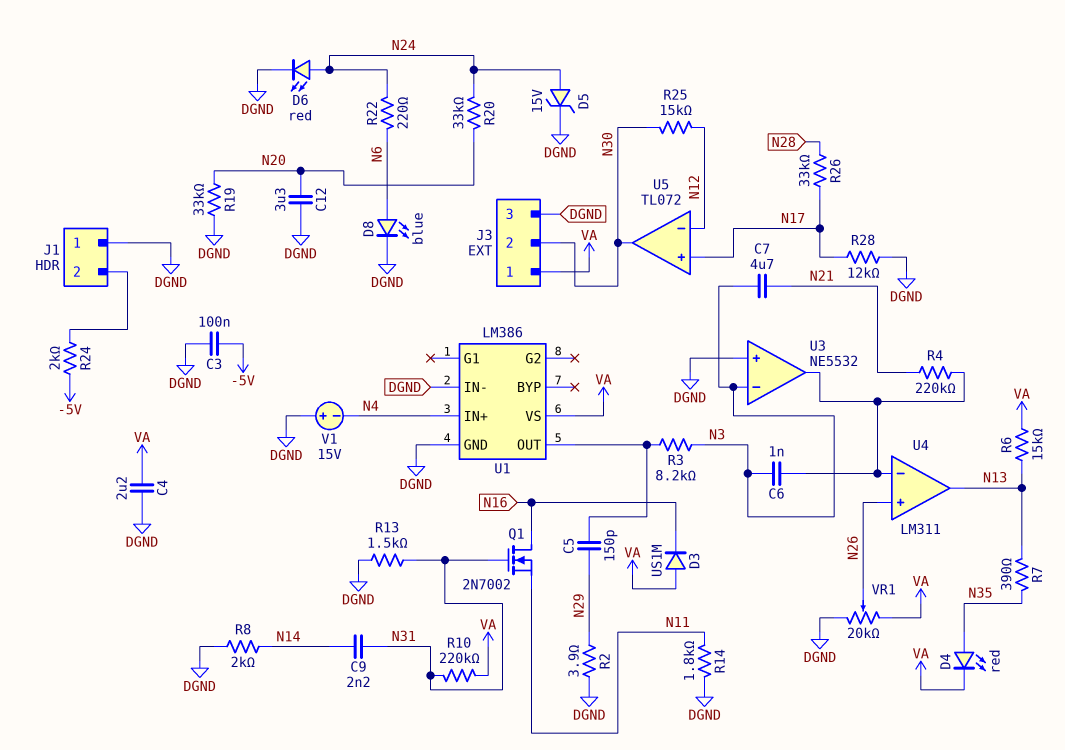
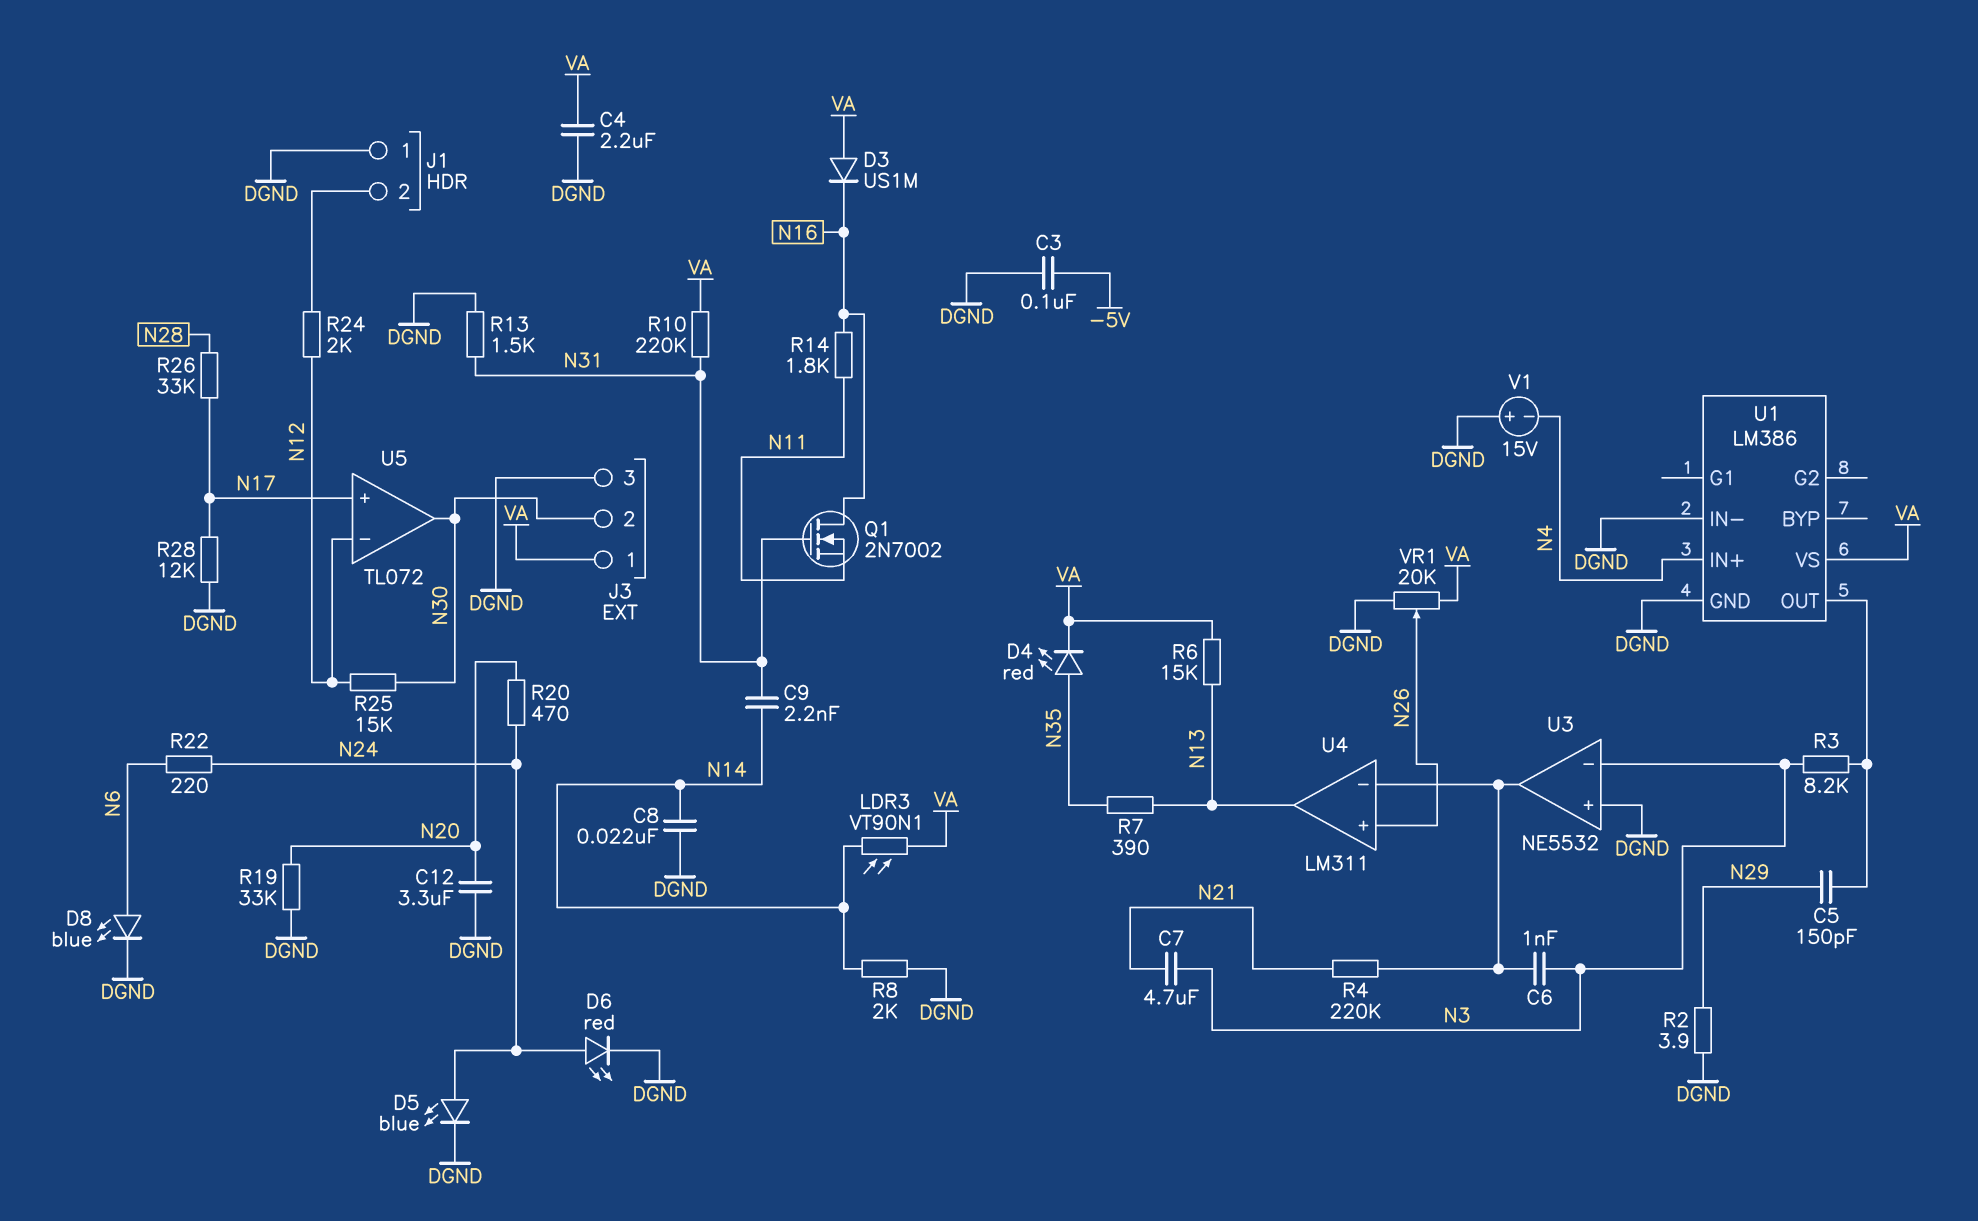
C8: none -> 22nF (DGND, N14)
D5: zener 15V (A N24, K DGND) -> LED blue (A N24, K DGND)
LDR3: none -> VT90N1 (N14, VA)
R14: 1.8k (DGND, N11) -> 1.8k (N11, N16)
R20: 33k (N20, N24) -> 470 (N20, N24)
R24: 2k (-5V, J1/2) -> 2k (J1/2, N12)

